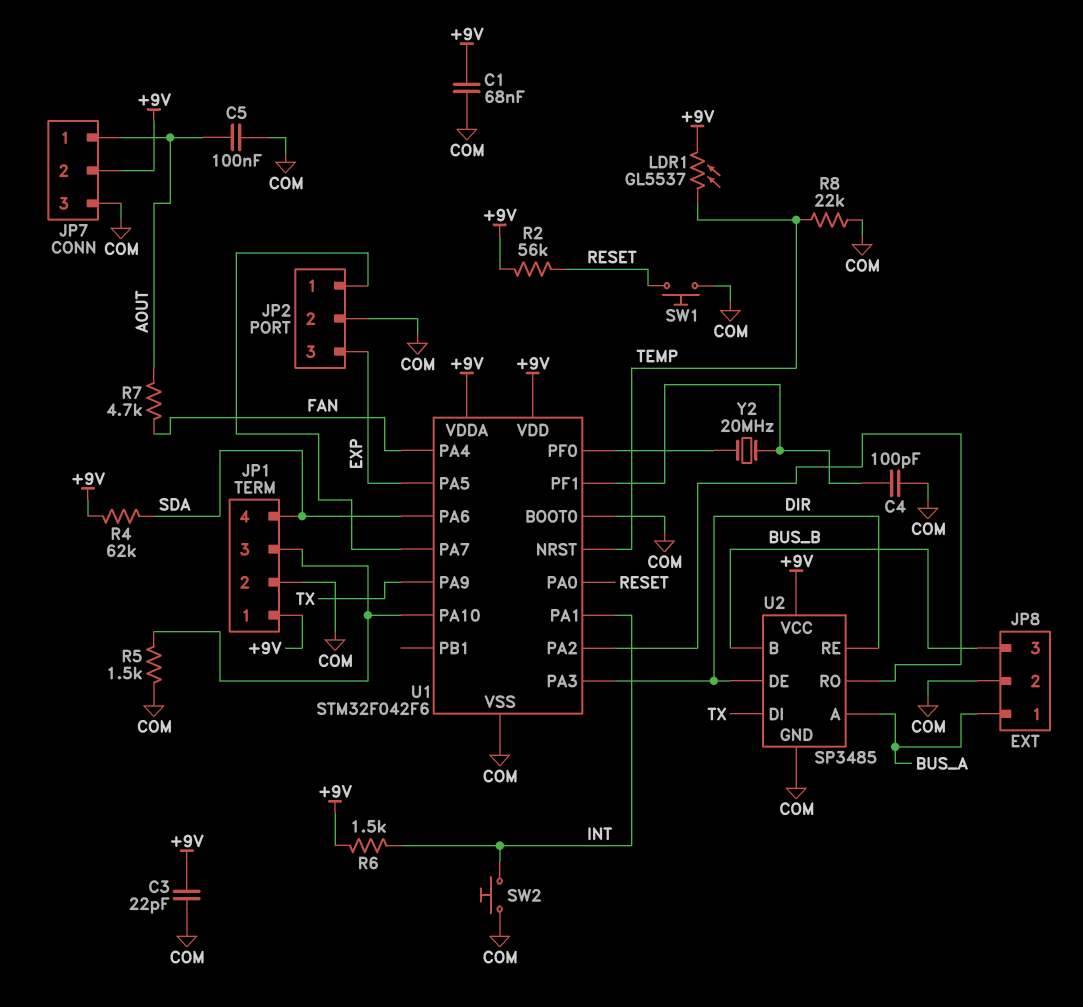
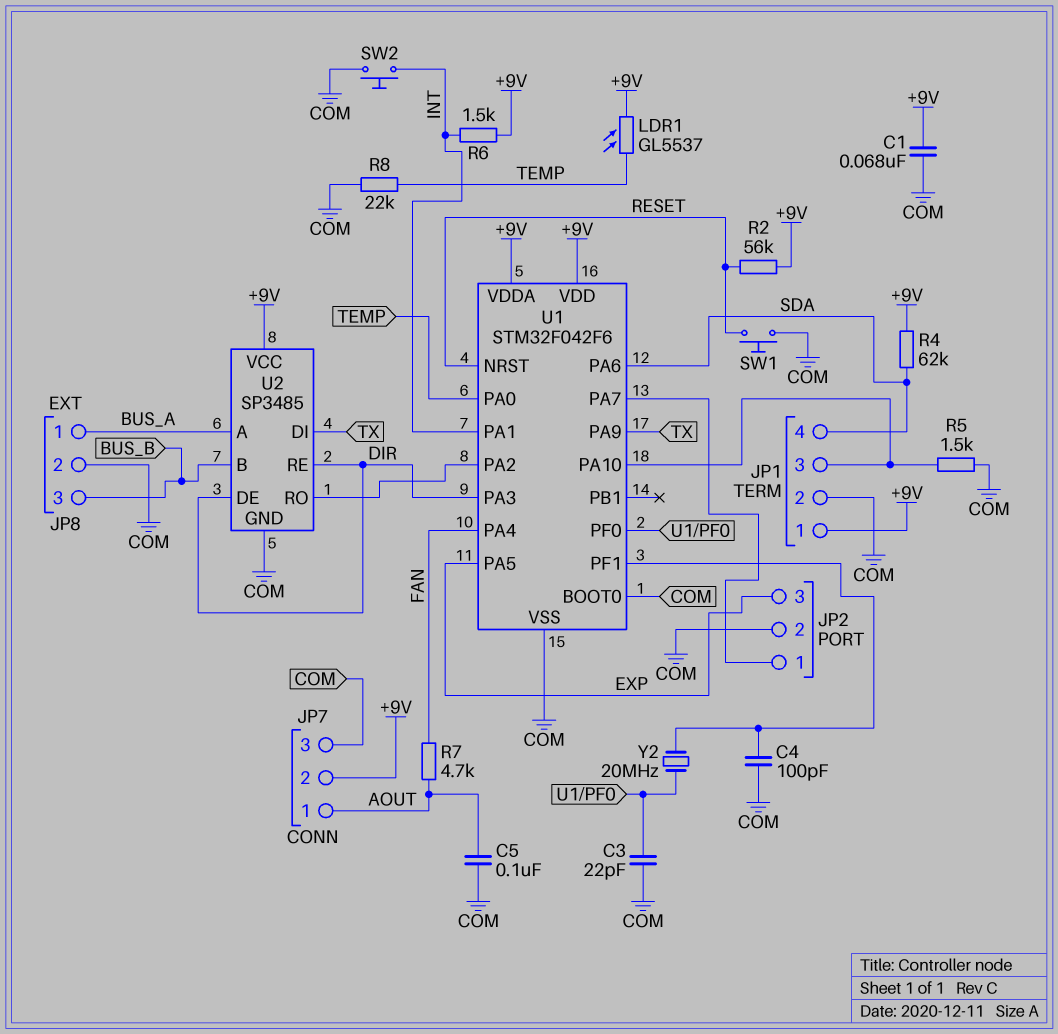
C3: 22pF (+9V, COM) -> 22pF (COM, U1/PF0)
U1 pin NRST: TEMP -> RESET
U1 pin PA0: RESET -> TEMP

